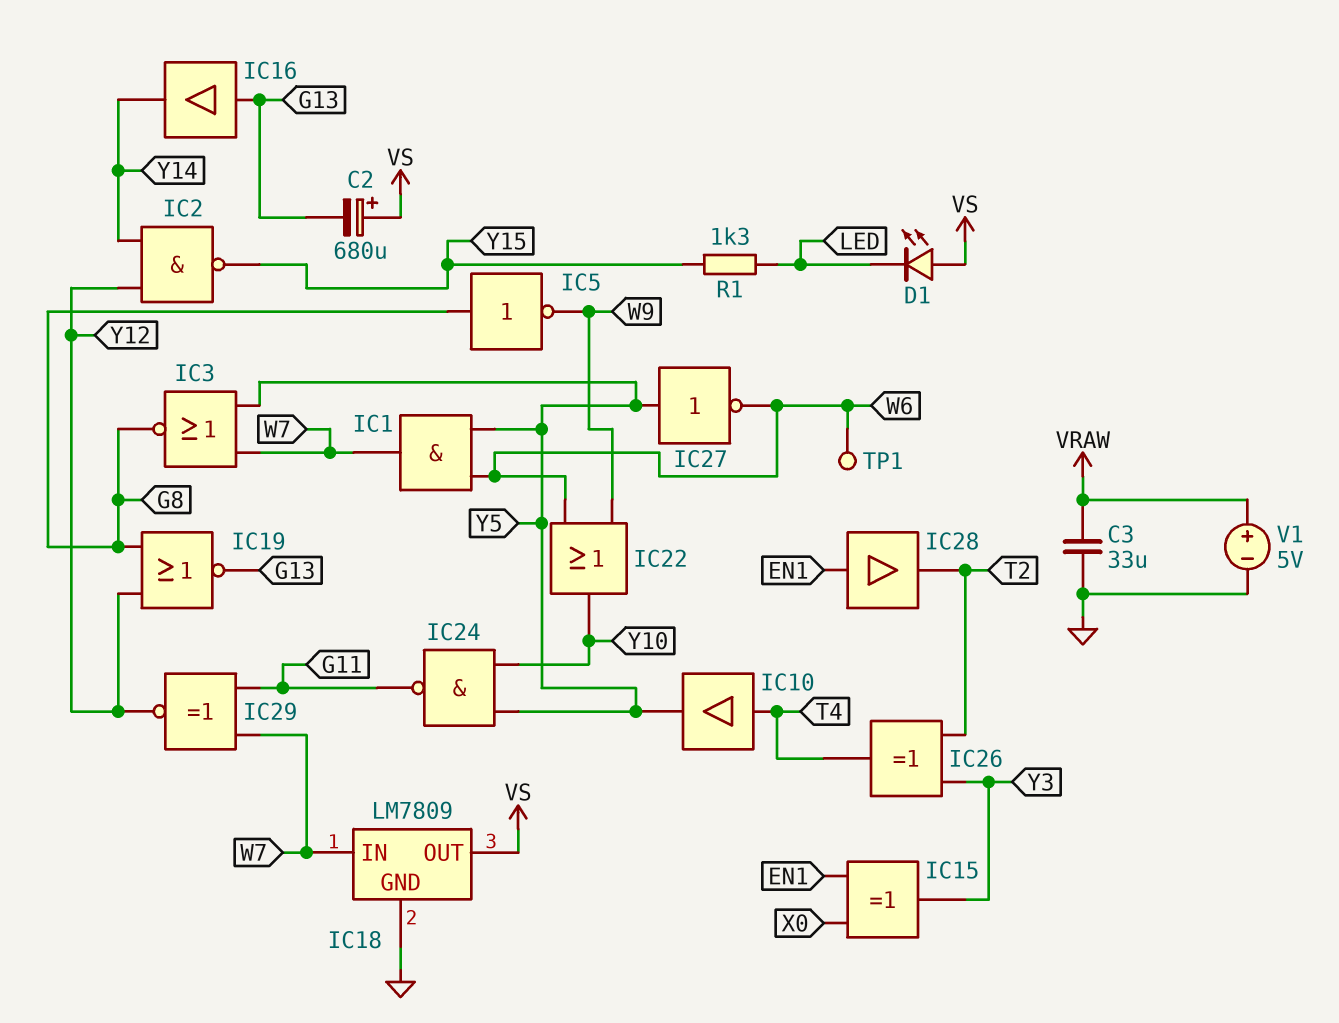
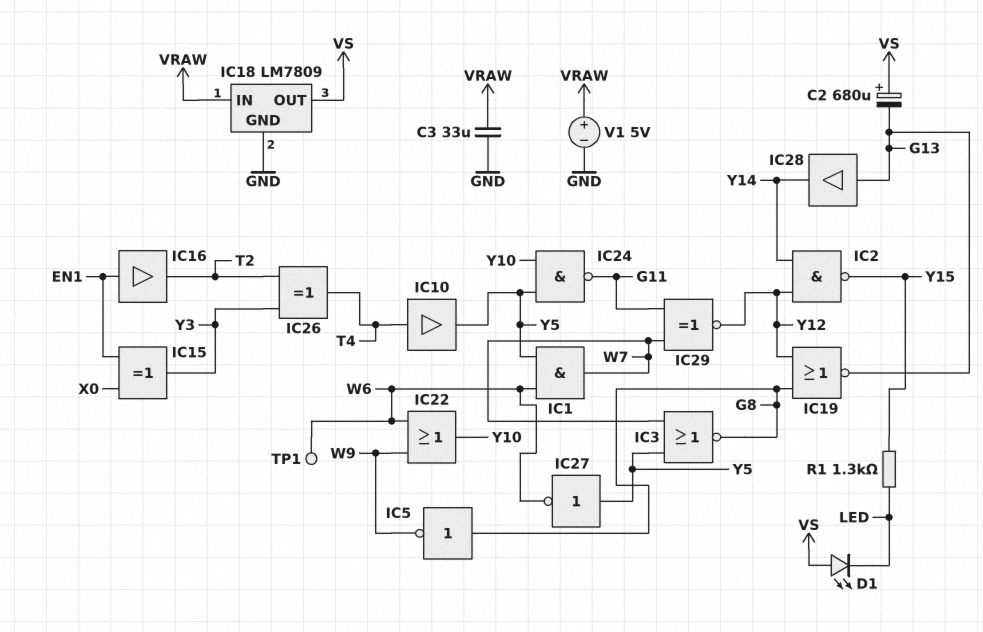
IC16: buffer (in G13, out Y14) -> buffer (in EN1, out T2)
IC18 pin IN: W7 -> VRAW
IC28: buffer (in EN1, out T2) -> buffer (in G13, out Y14)

